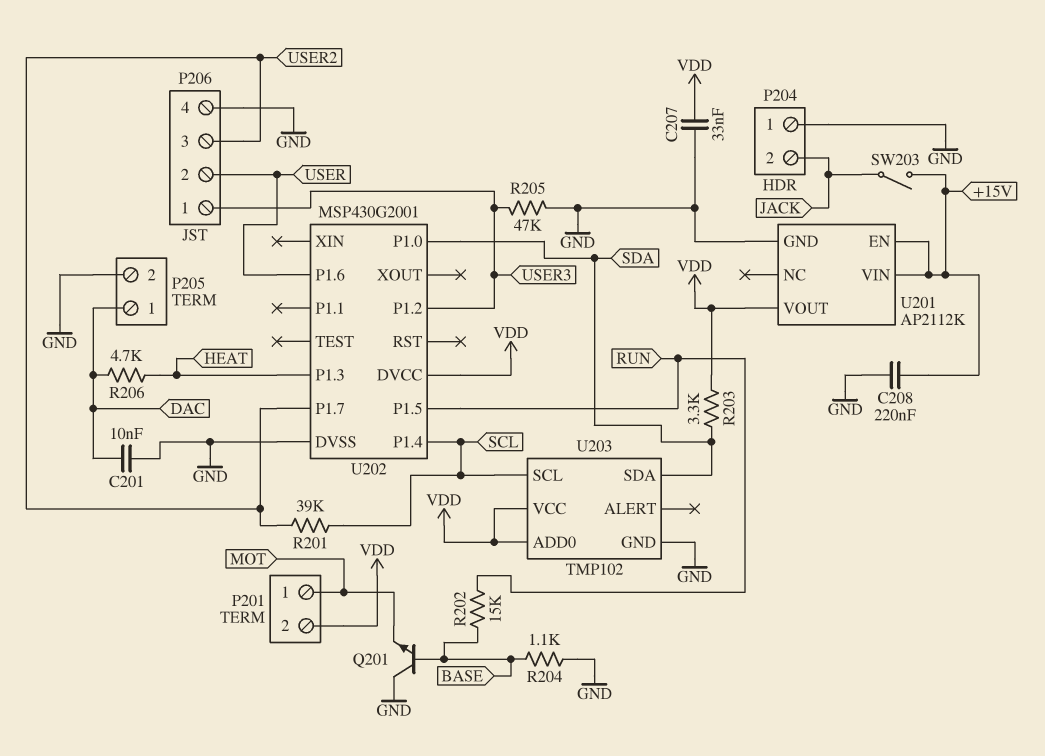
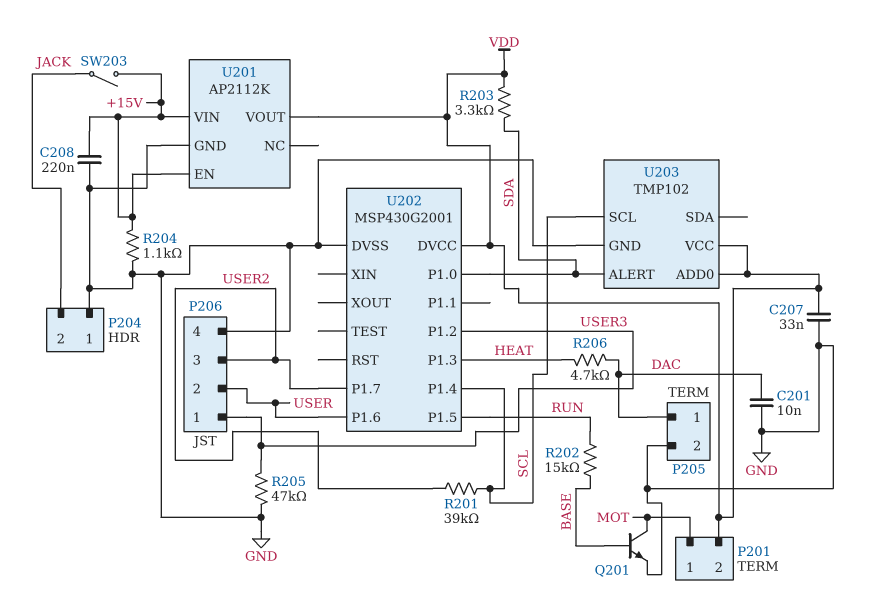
Q201: NPN (B BASE, C GND, E MOT) -> NPN (B BASE, C MOT, E GND)
R204: 1.1k (BASE, GND) -> 1.1k (+15V, GND)
U203 pin ALERT: none -> SDA
U203 pin SDA: SDA -> none

